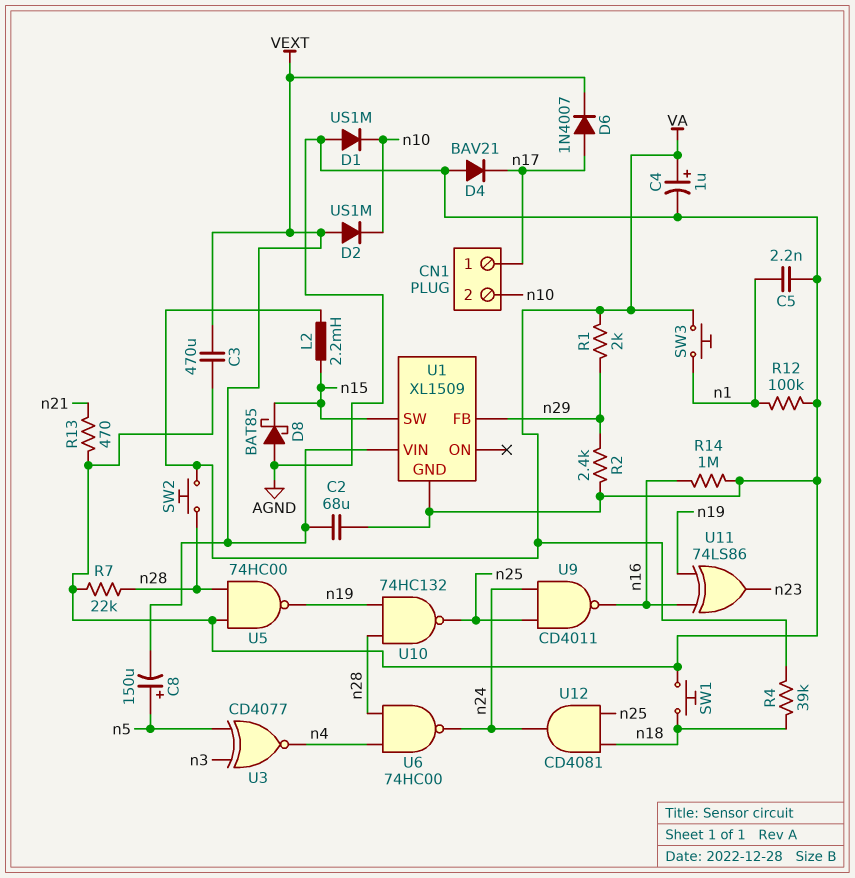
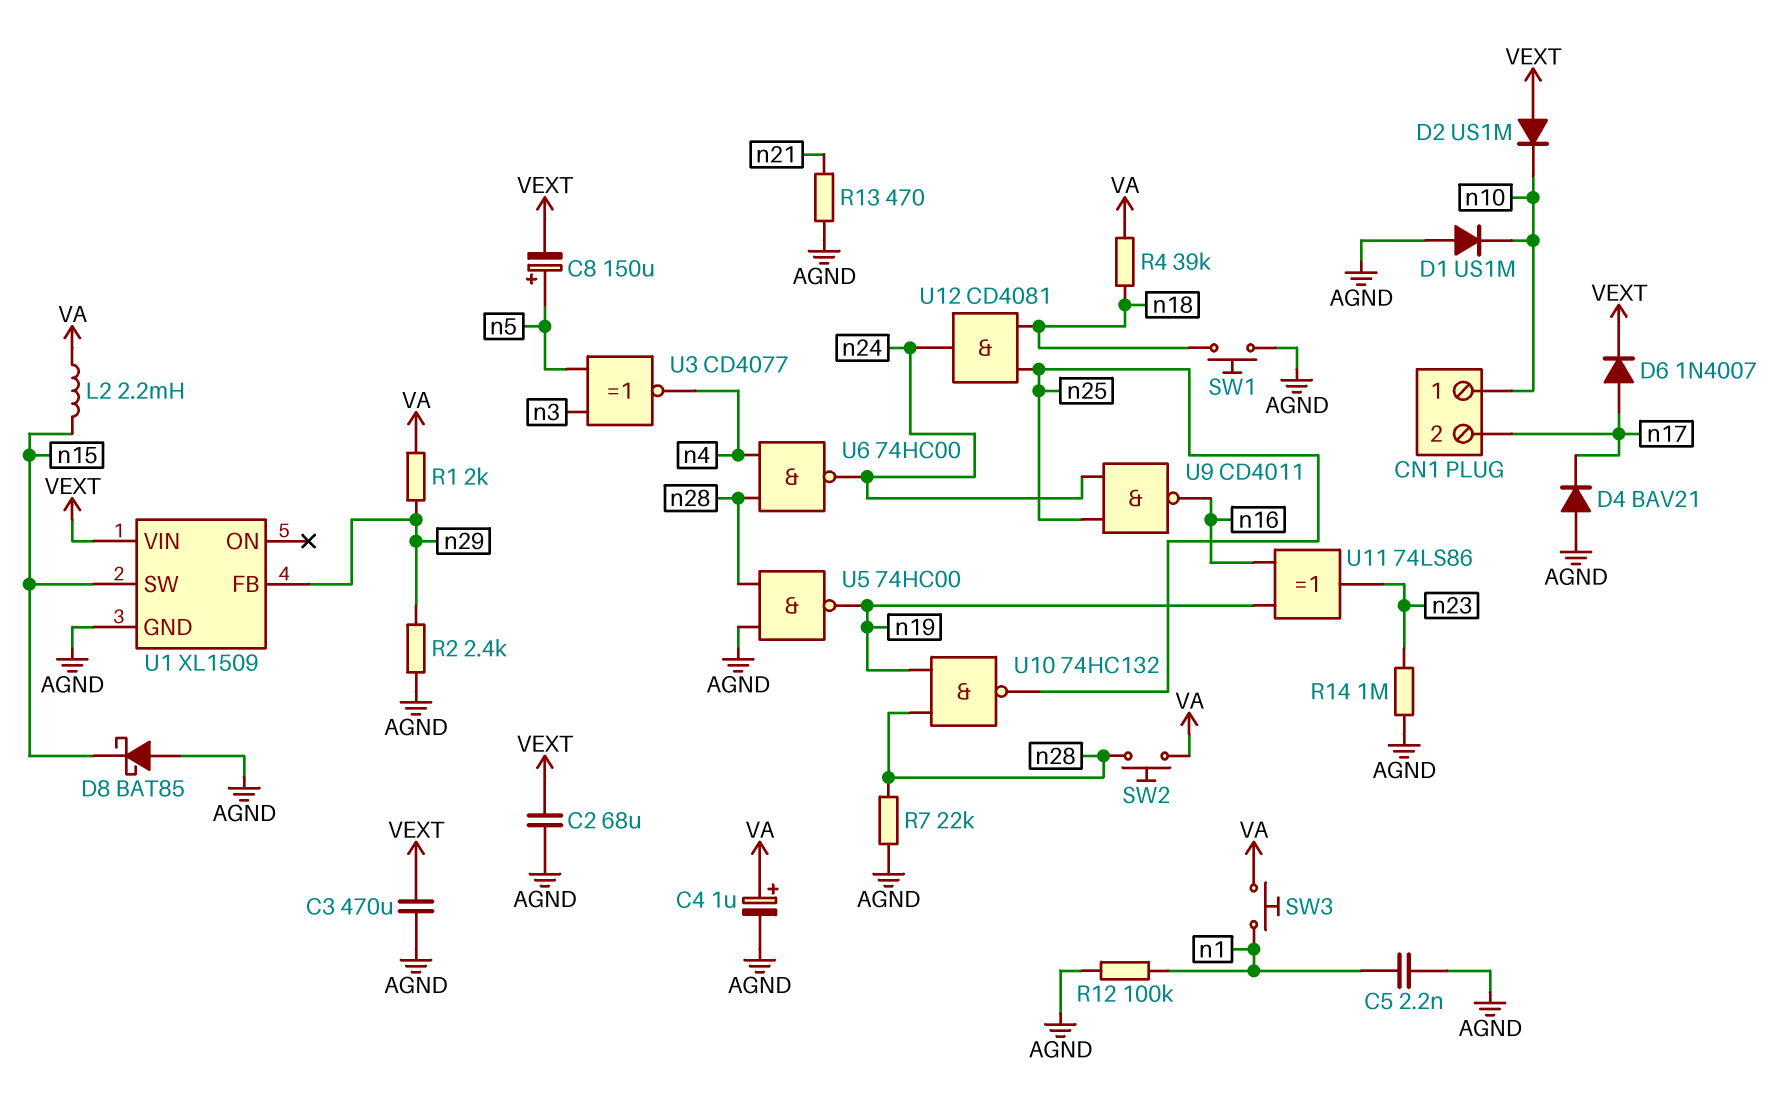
CN1 pin 1: n17 -> n10
CN1 pin 2: n10 -> n17
R14: 1M (AGND, n16) -> 1M (AGND, n23)

